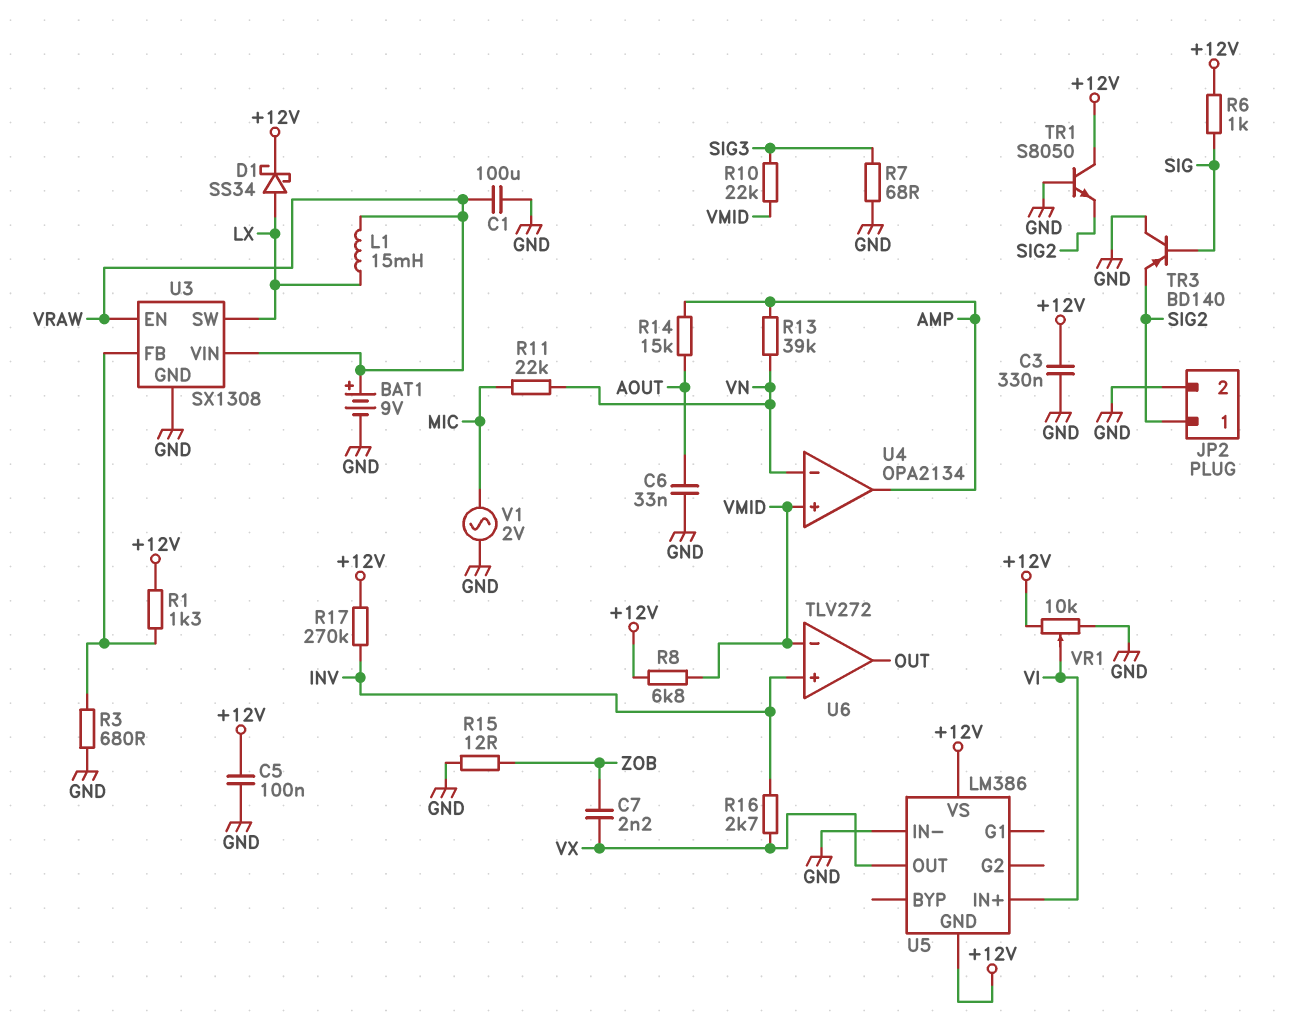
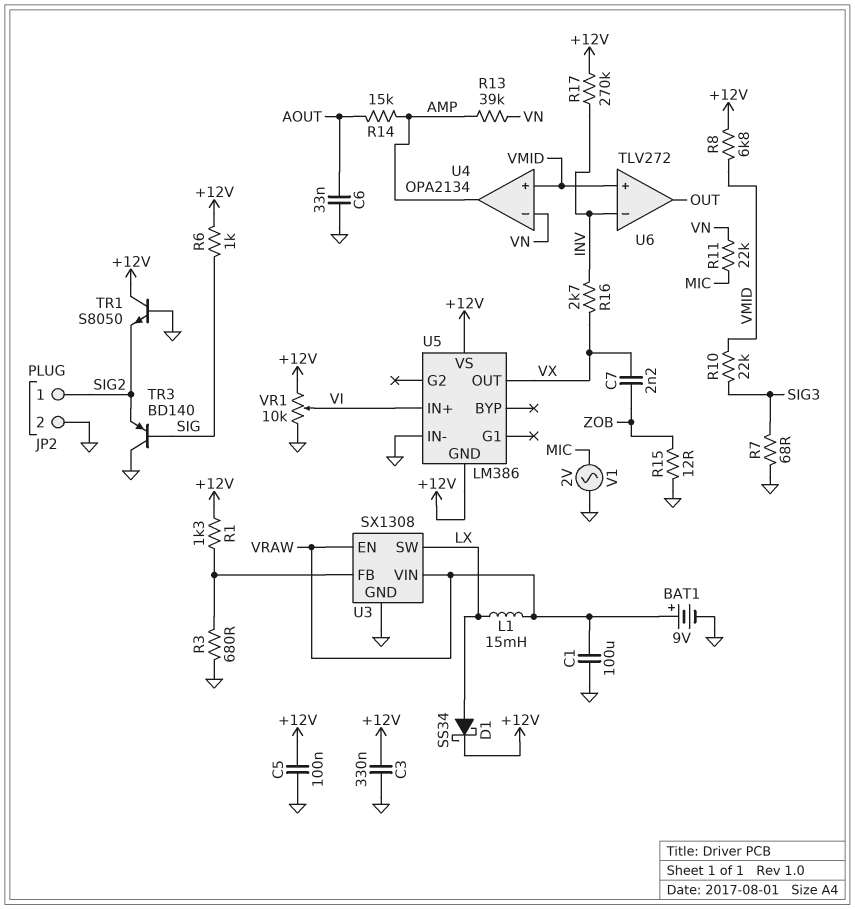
U6 pin in+: INV -> VMID
U6 pin in-: VMID -> INV

